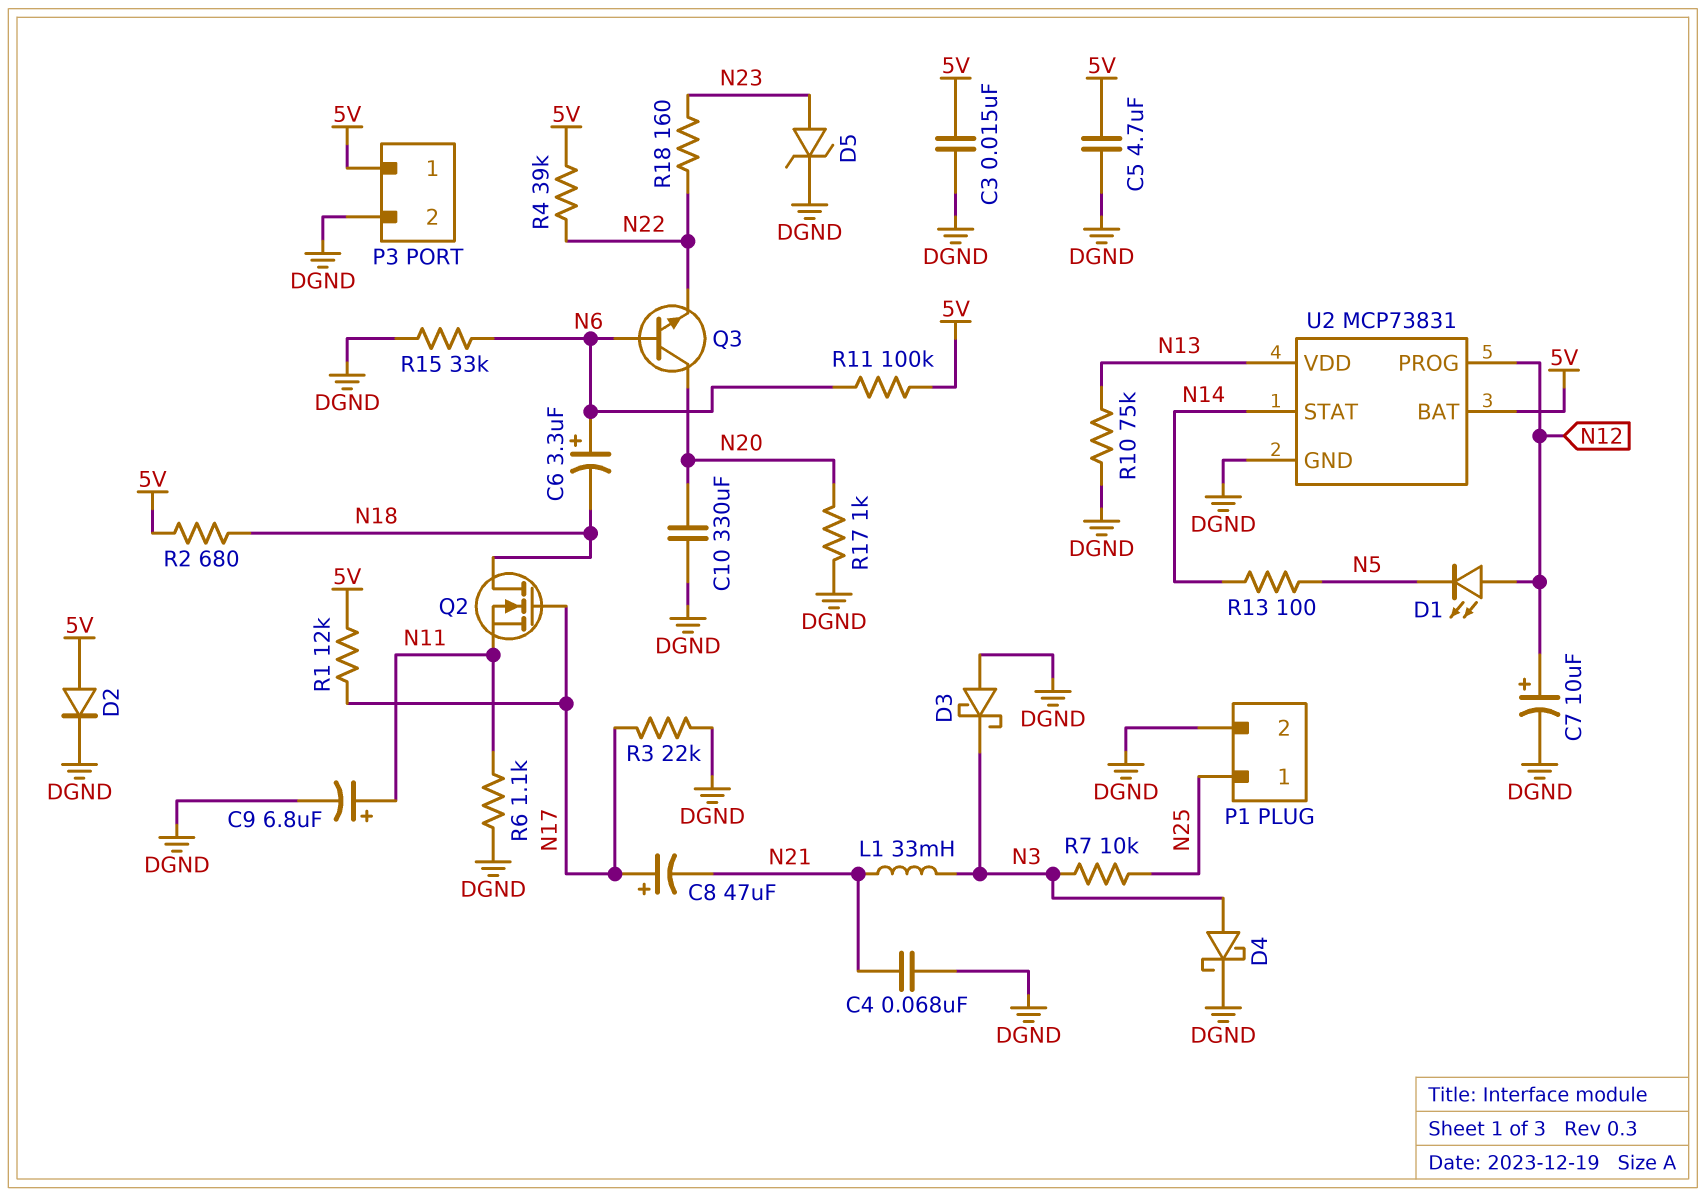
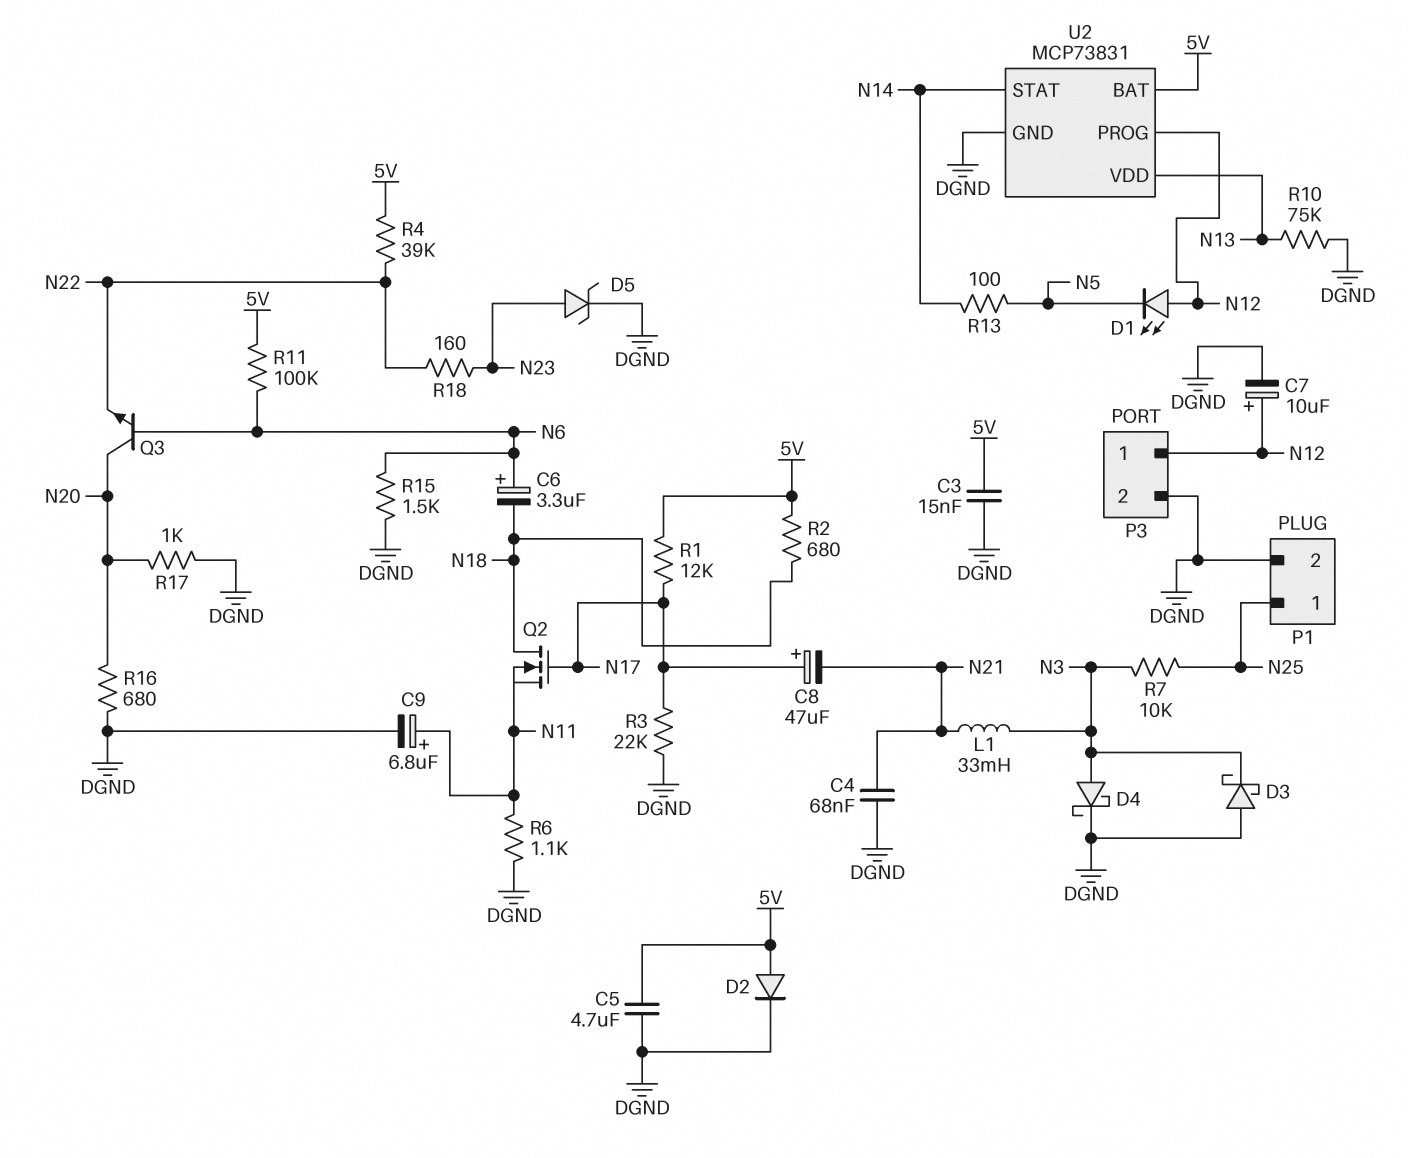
C10: 330uF (DGND, N20) -> none
P3 pin 1: 5V -> N12
R15: 33k (DGND, N6) -> 1.5k (DGND, N6)
R16: none -> 680 (DGND, N20)

